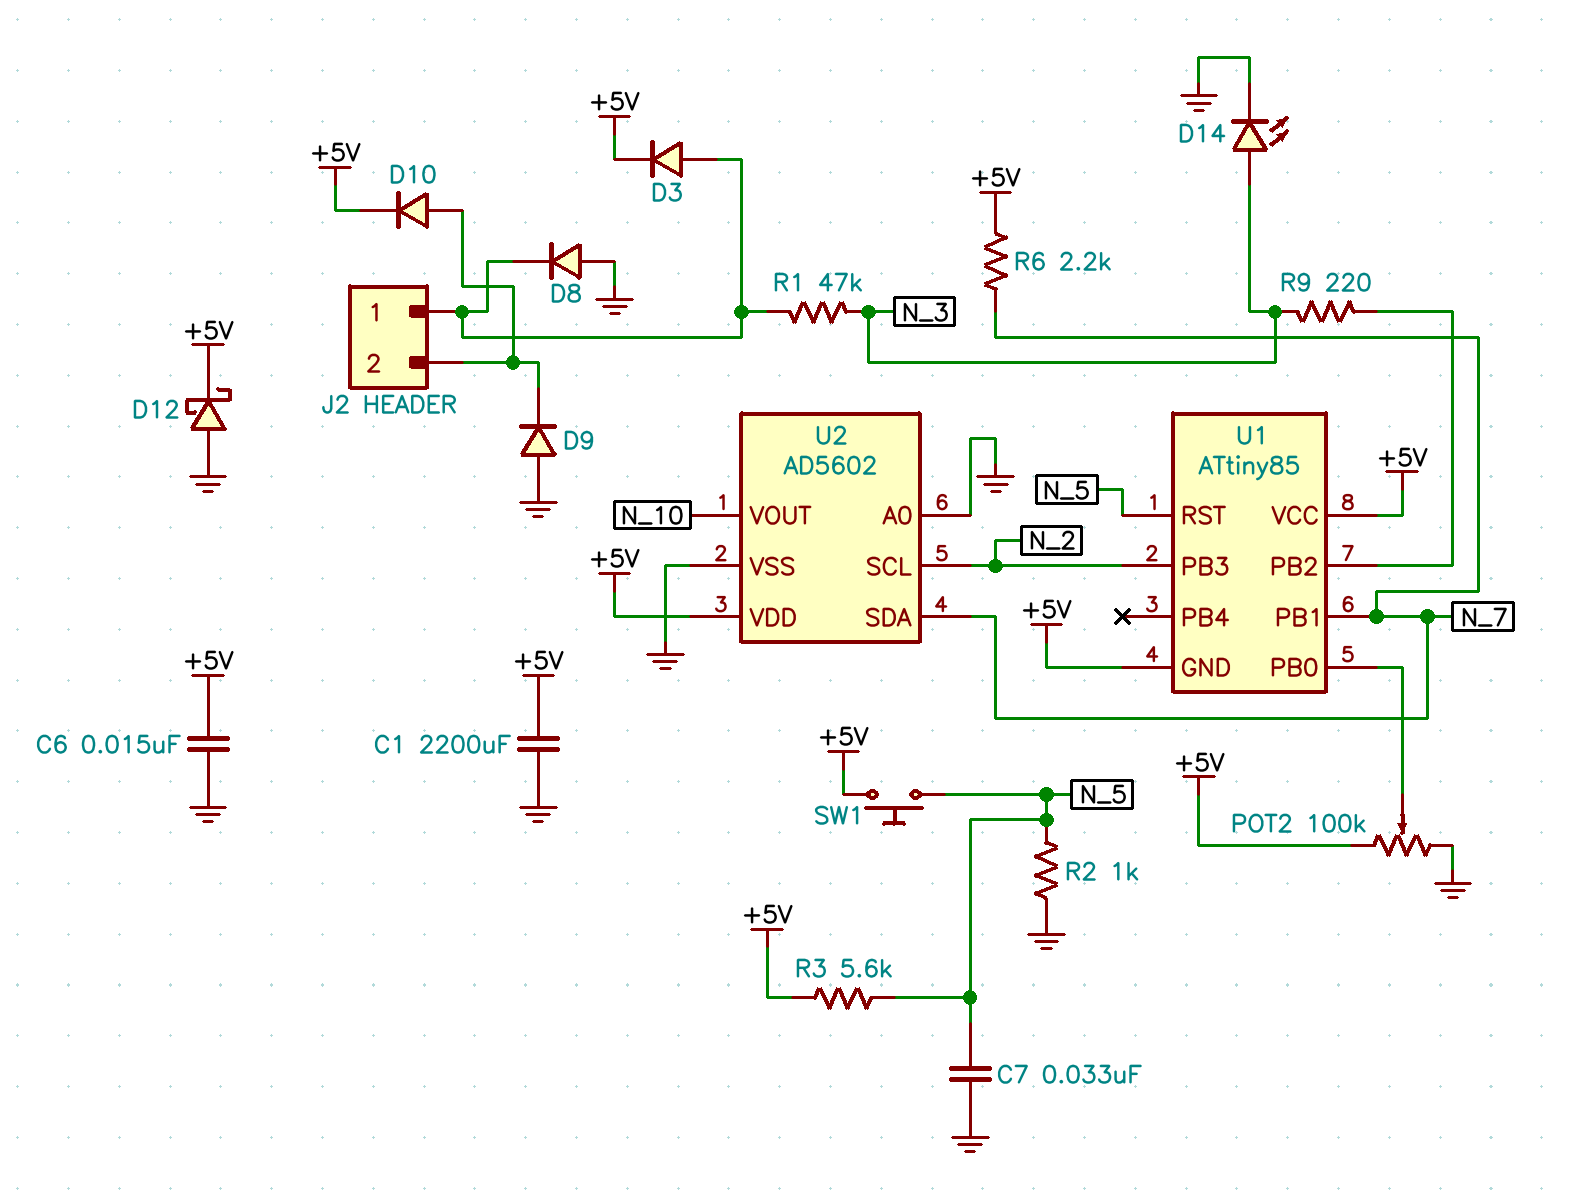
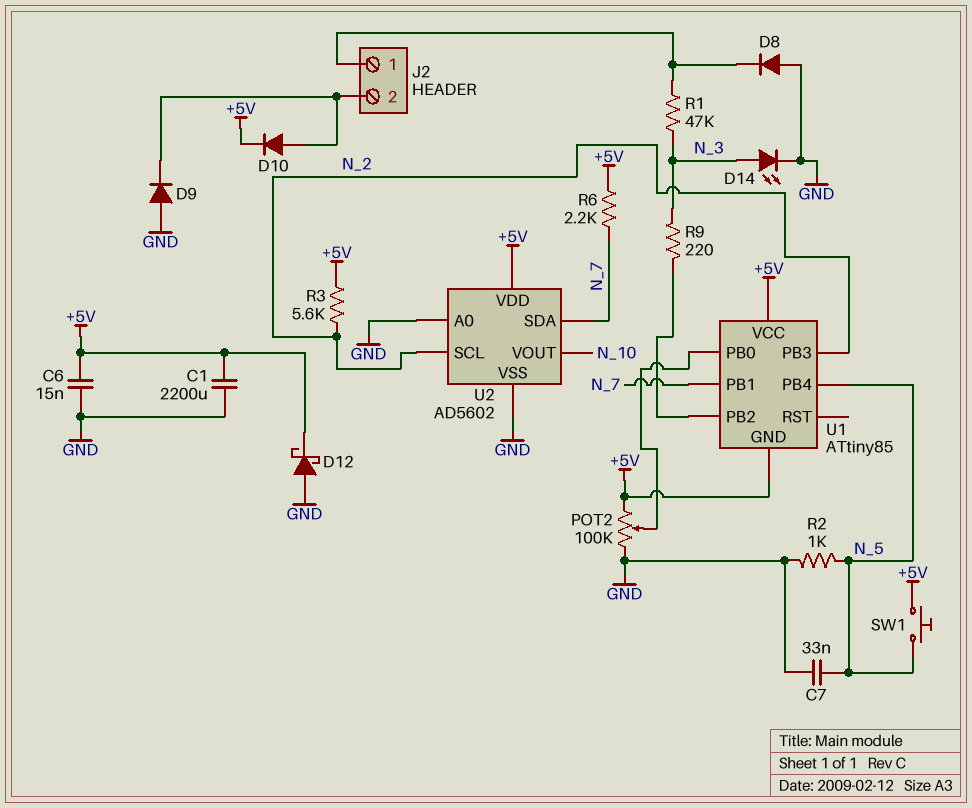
D3: diode (A J2/1, K +5V) -> none
R3: 5.6k (+5V, N_5) -> 5.6k (+5V, N_2)
U1 pin PB4: none -> N_5
U1 pin RST: N_5 -> none

